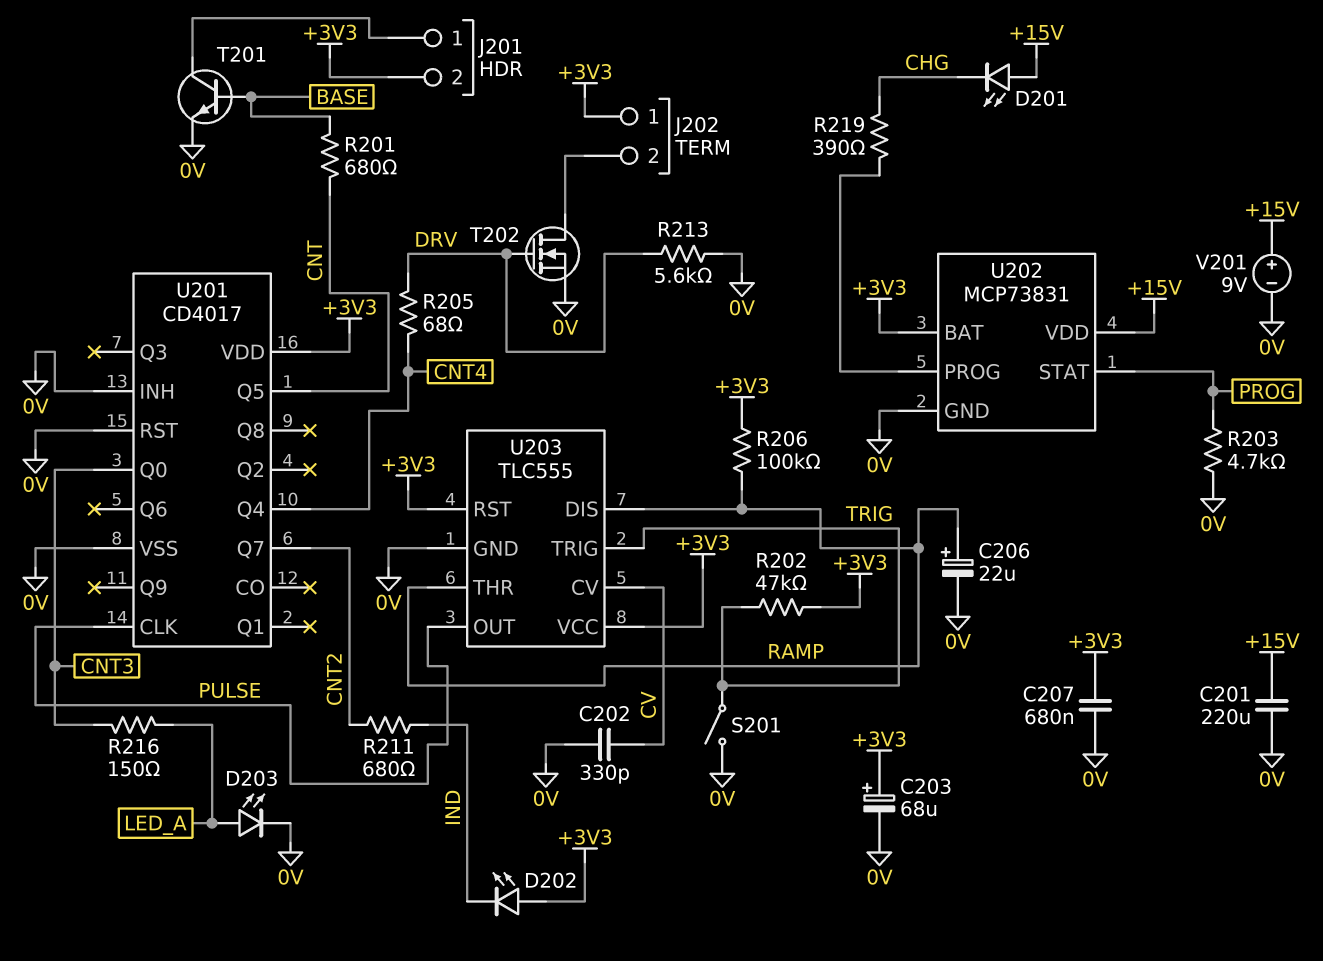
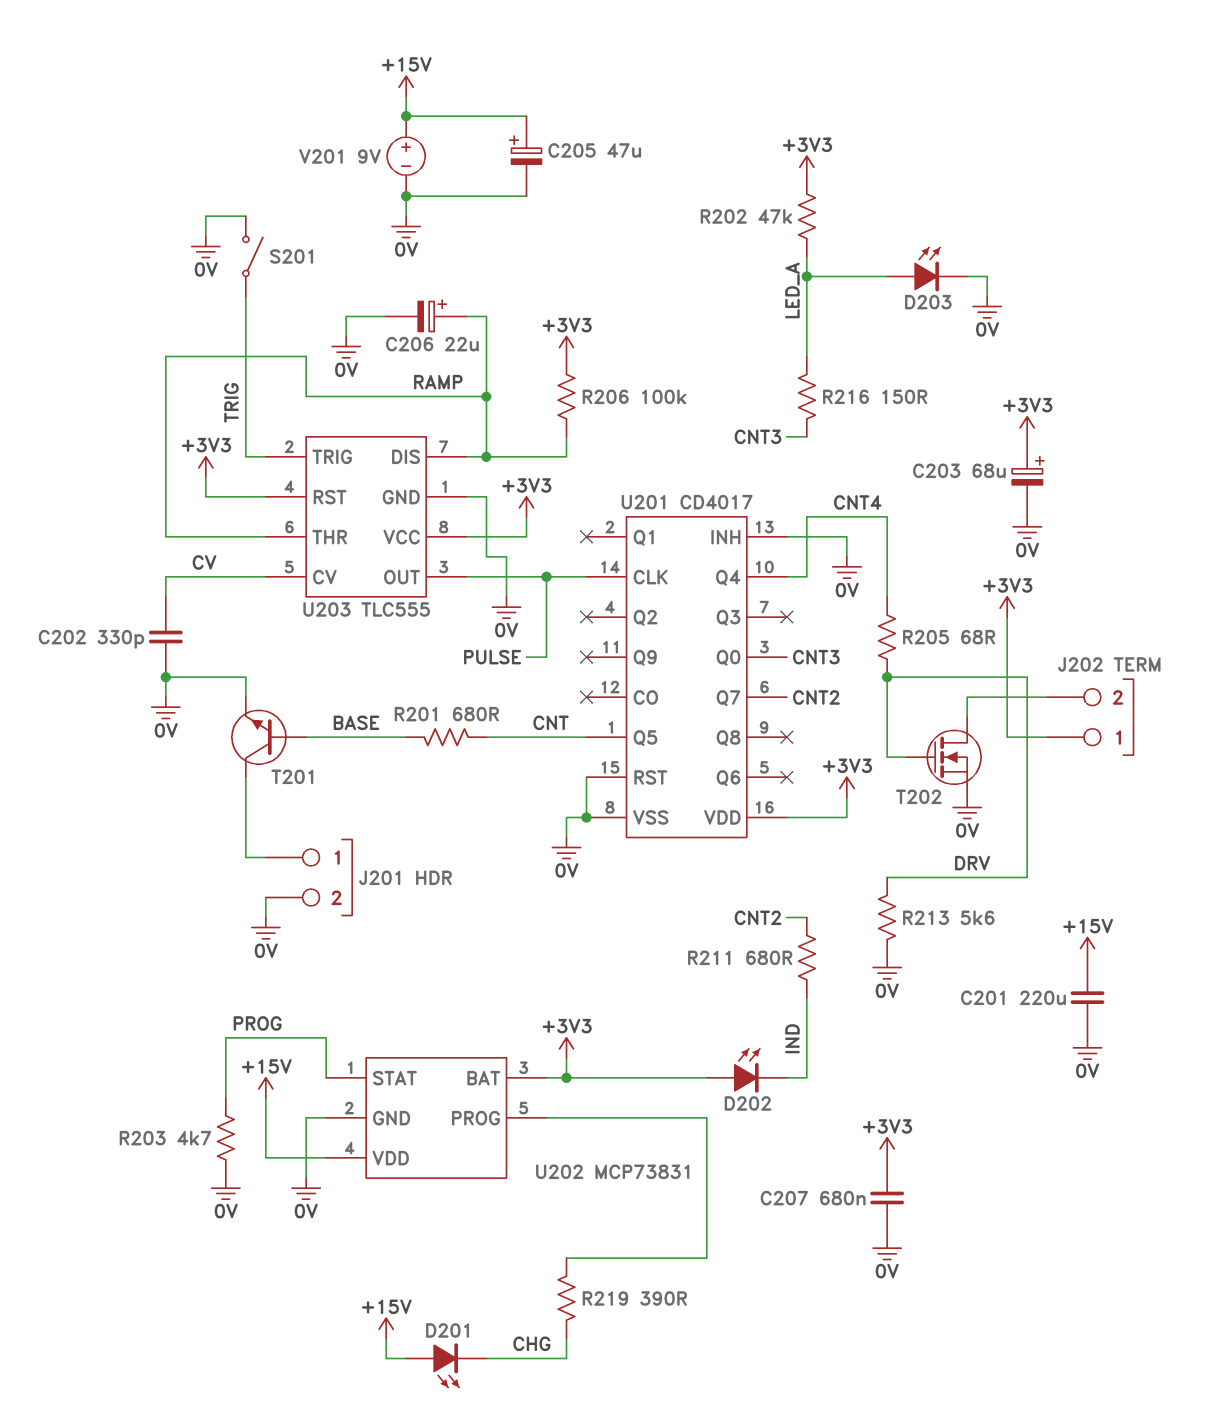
C205: none -> 47uF (plus +15V, minus 0V)
J201 pin 2: +3V3 -> 0V
R202: 47k (+3V3, TRIG) -> 47k (+3V3, LED_A)

